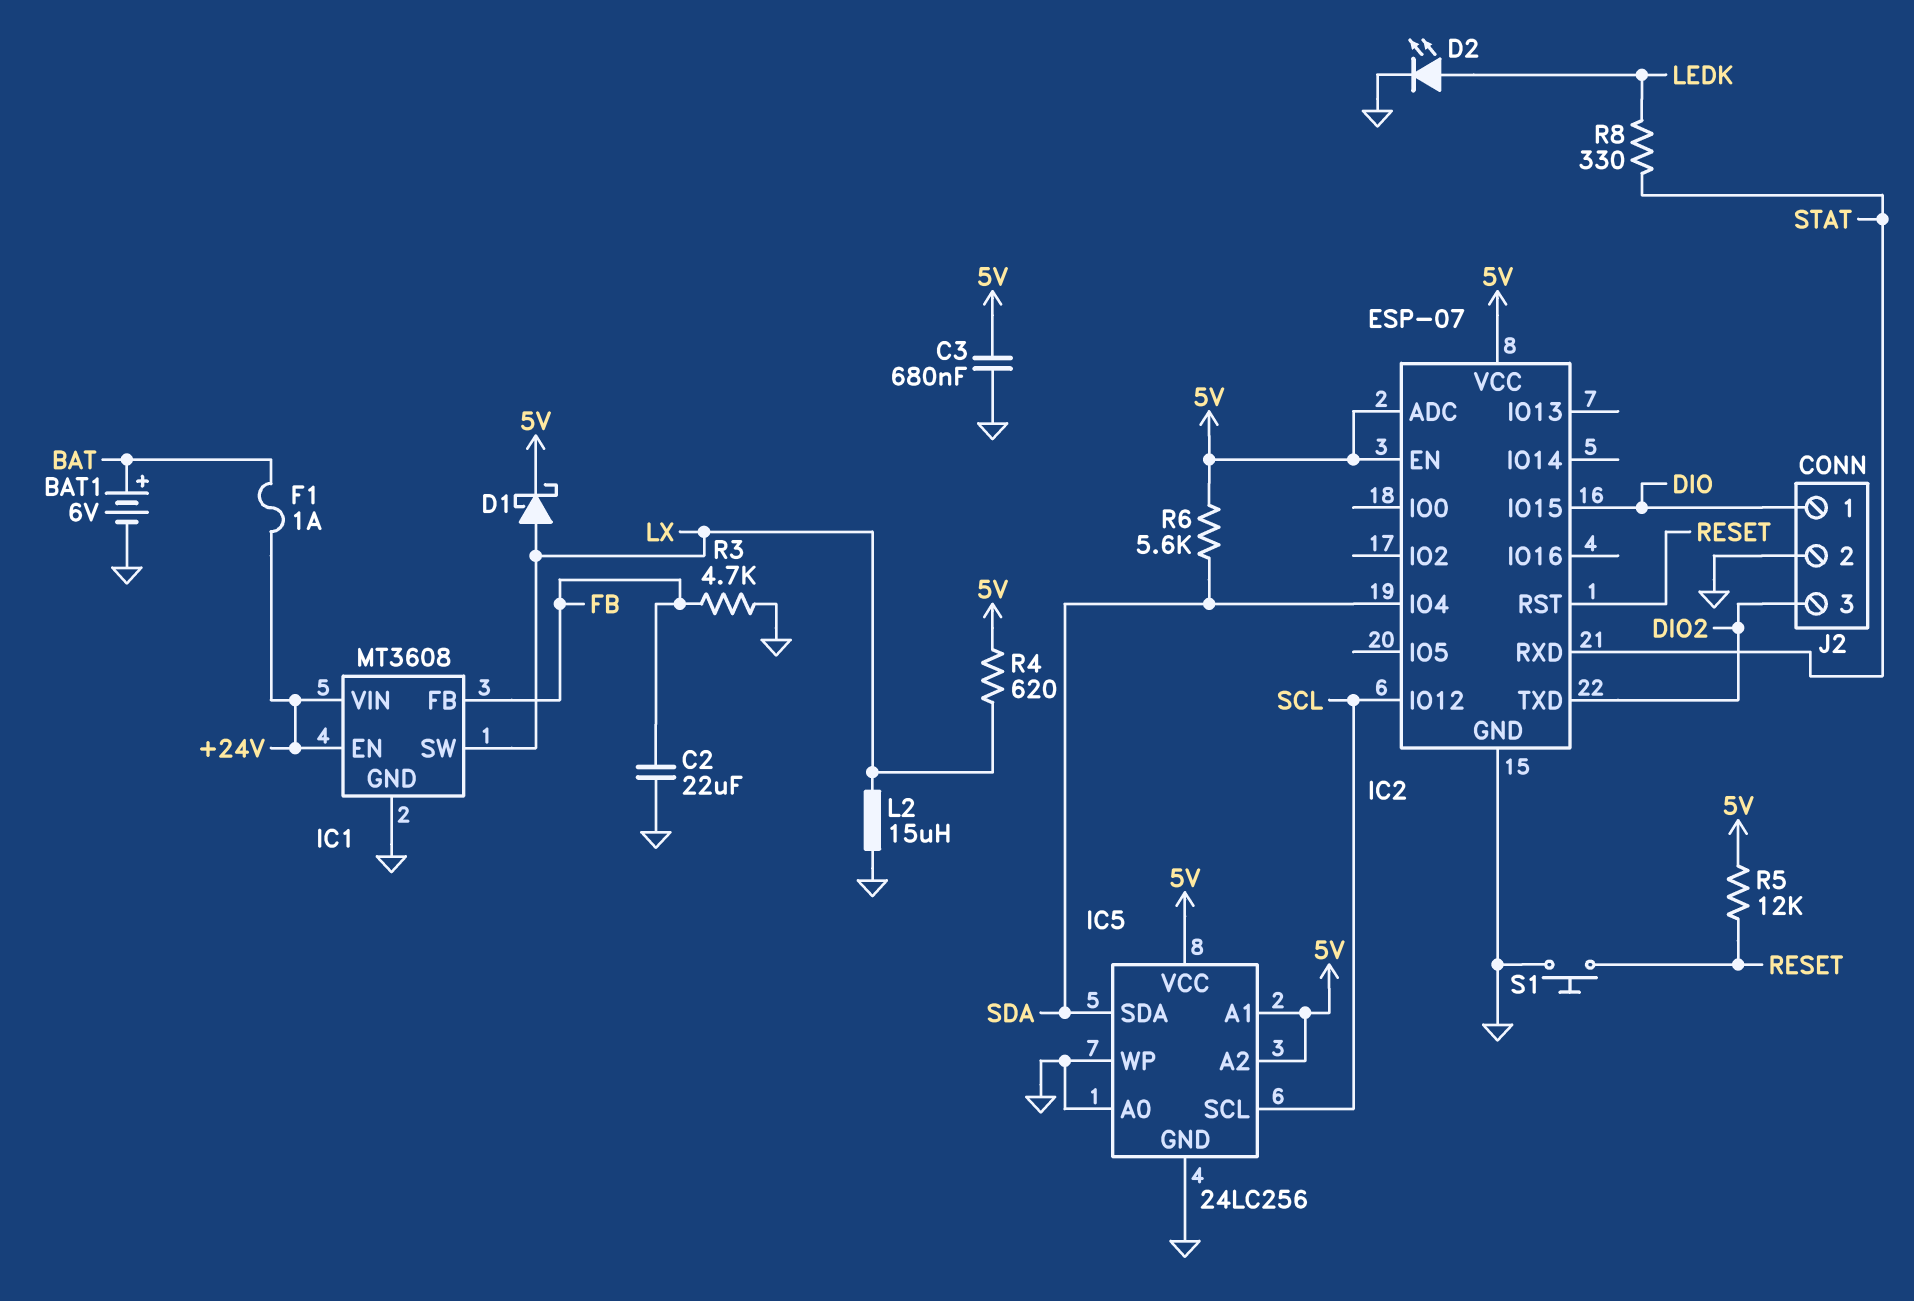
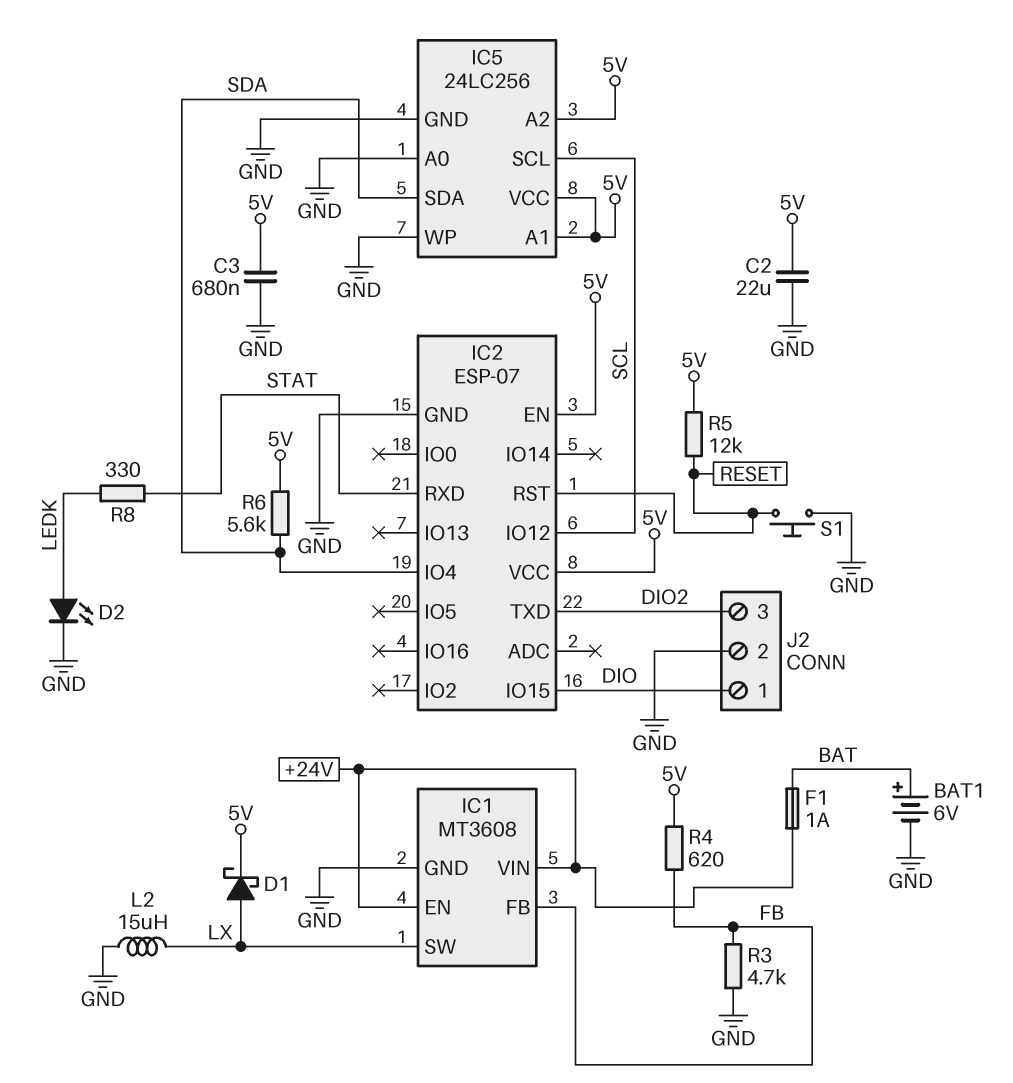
C2: 22uF (FB, GND) -> 22uF (5V, GND)
IC2 pin ADC: 5V -> none
R4: 620 (5V, LX) -> 620 (5V, FB)

